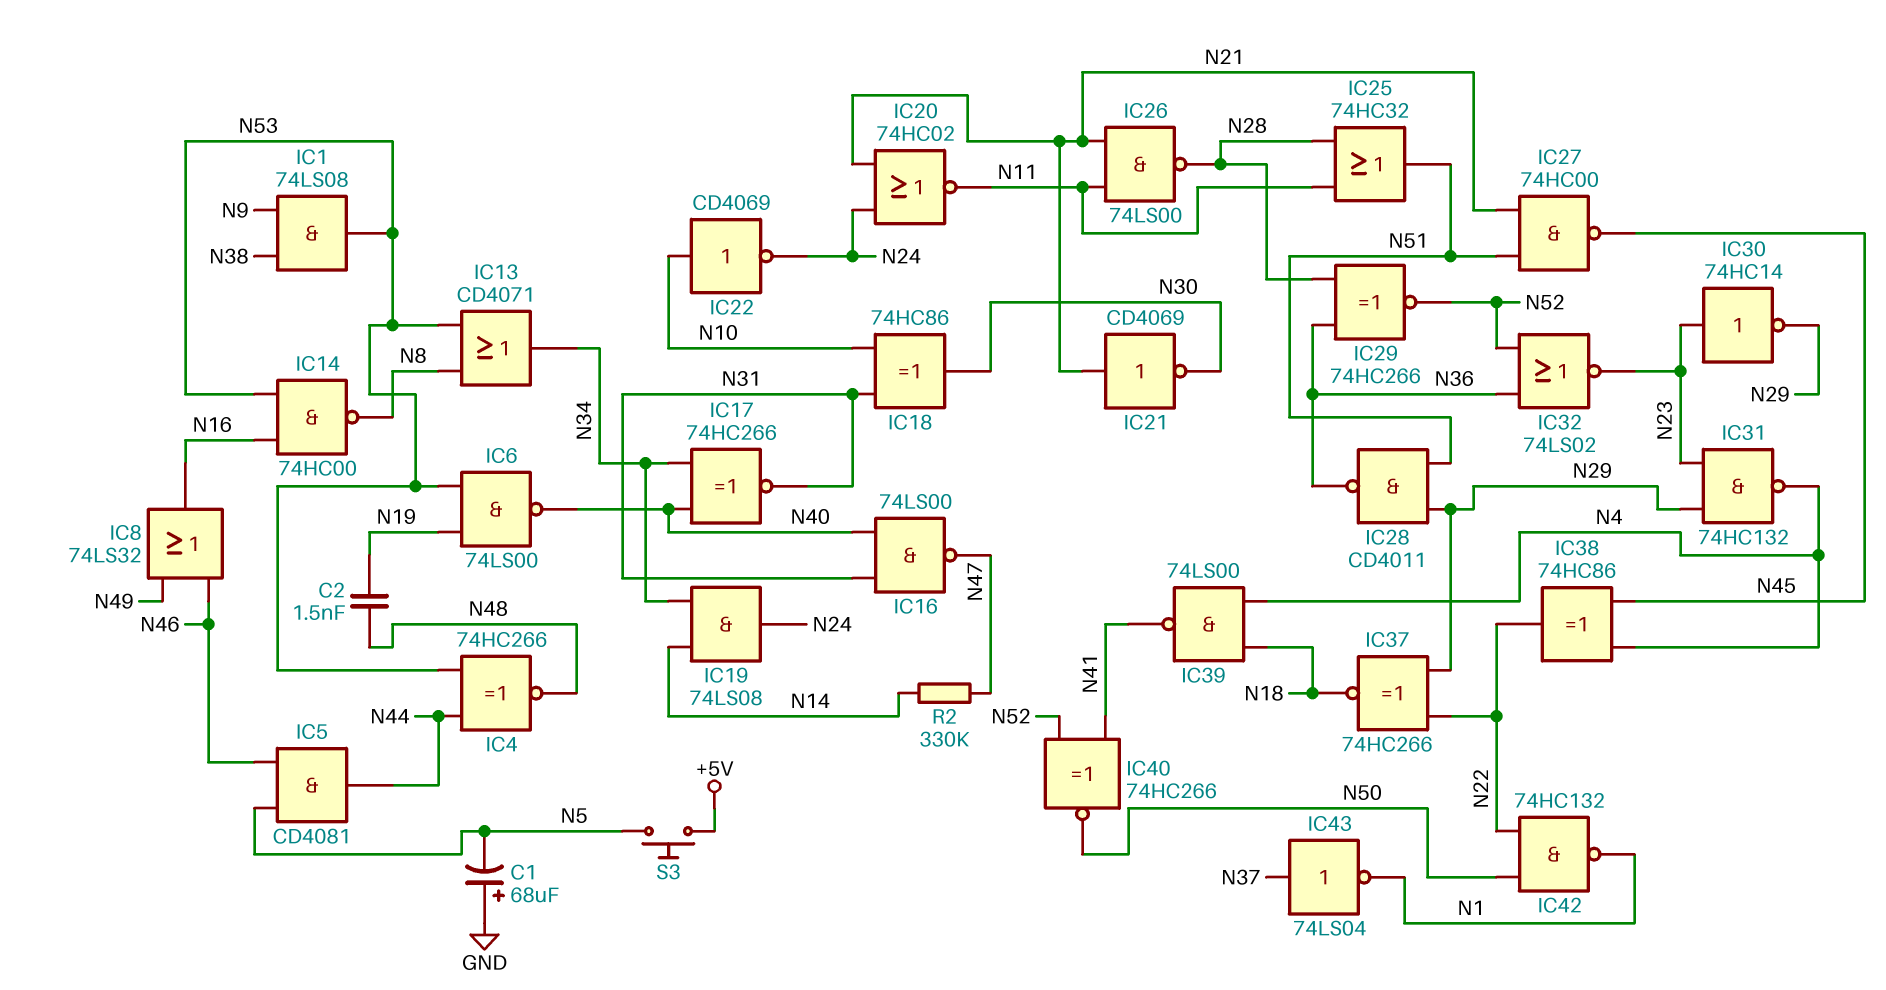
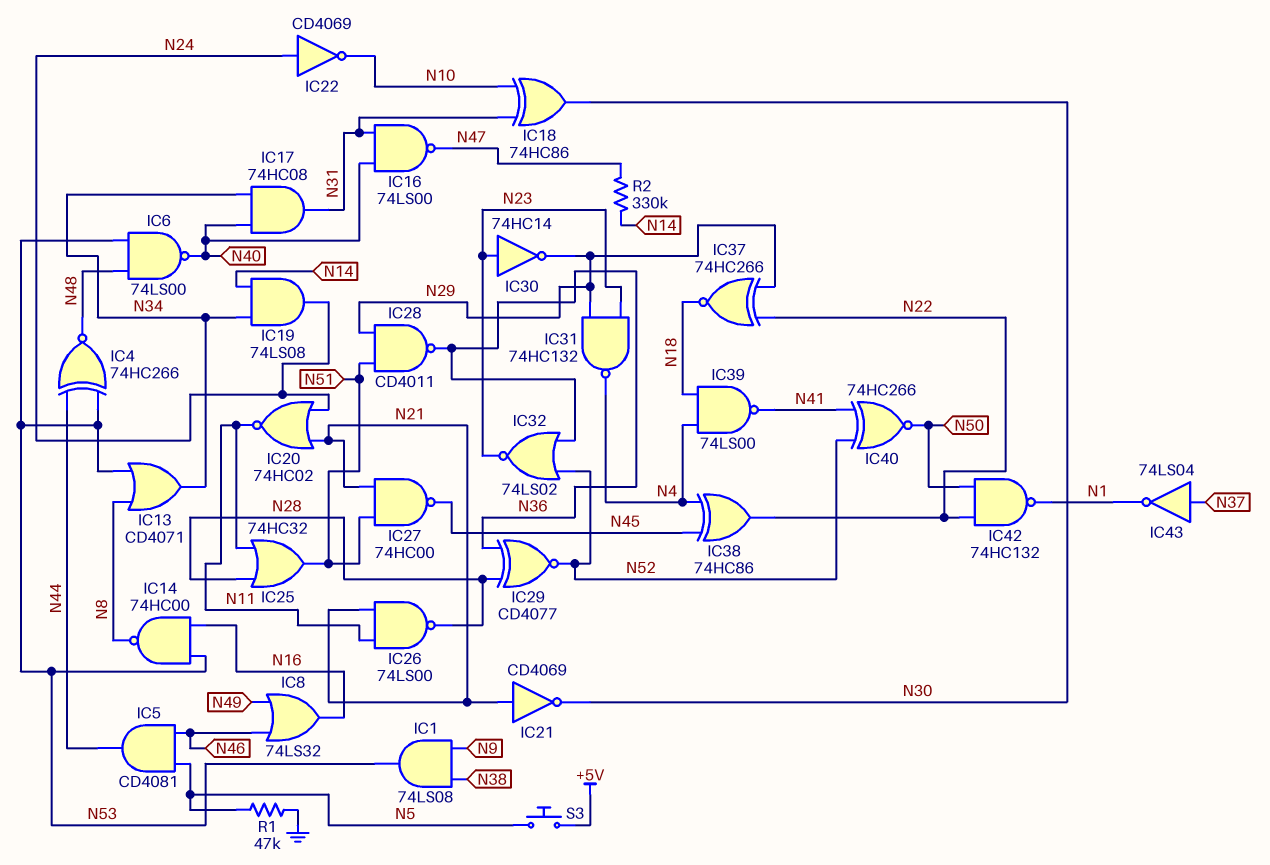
C1: 68uF (plus GND, minus N5) -> none
C2: 1.5nF (N19, N48) -> none
IC6: NAND 74LS00 (in N19, in N53, out N40) -> NAND 74LS00 (in N48, in N53, out N40)
IC17: XNOR 74HC266 (in N34, in N40, out N31) -> AND 74HC08 (in N34, in N40, out N31)
IC22: NOT CD4069 (in N10, out N24) -> NOT CD4069 (in N24, out N10)
IC29: XNOR 74HC266 (in N28, in N36, out N52) -> XNOR CD4077 (in N28, in N36, out N52)
R1: none -> 47k (GND, N5)

